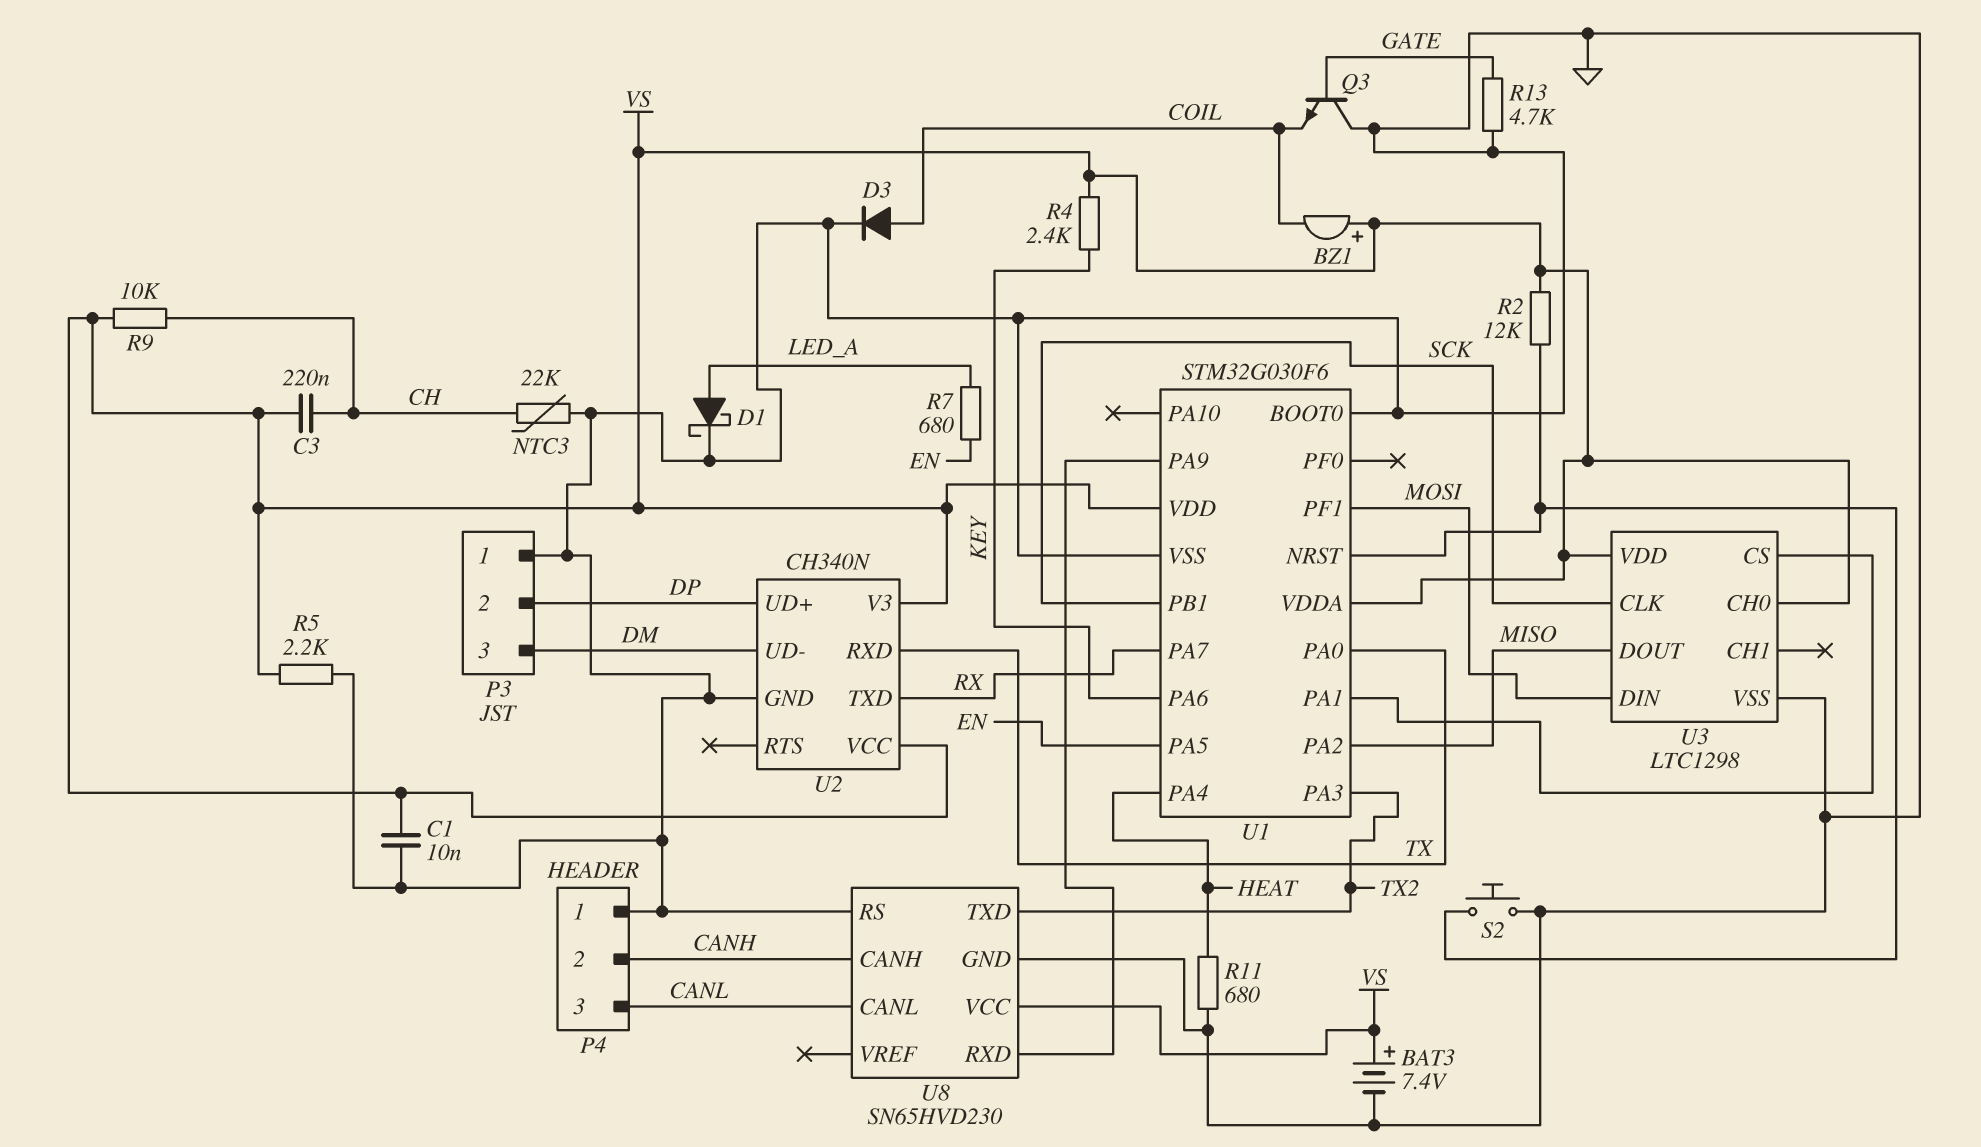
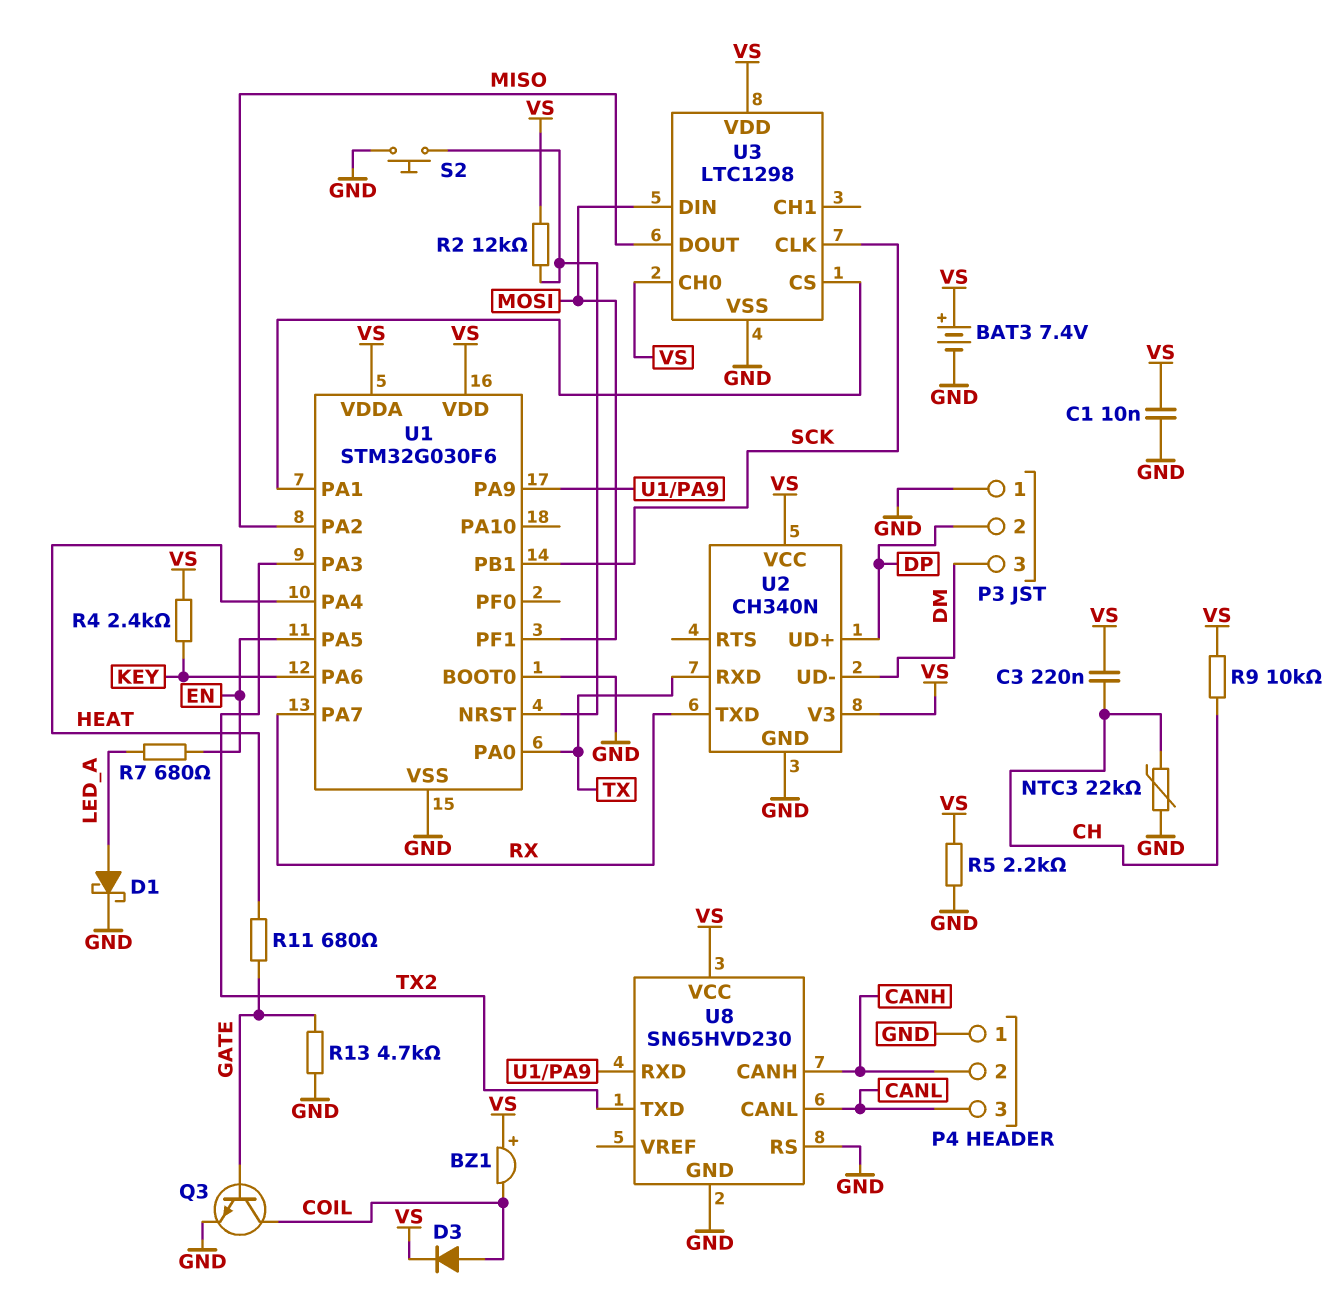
D3: diode (A COIL, K GND) -> diode (A COIL, K VS)
Q3: NPN (B GATE, C GND, E COIL) -> NPN (B GATE, C COIL, E GND)
R11: 680 (GND, HEAT) -> 680 (GATE, HEAT)

